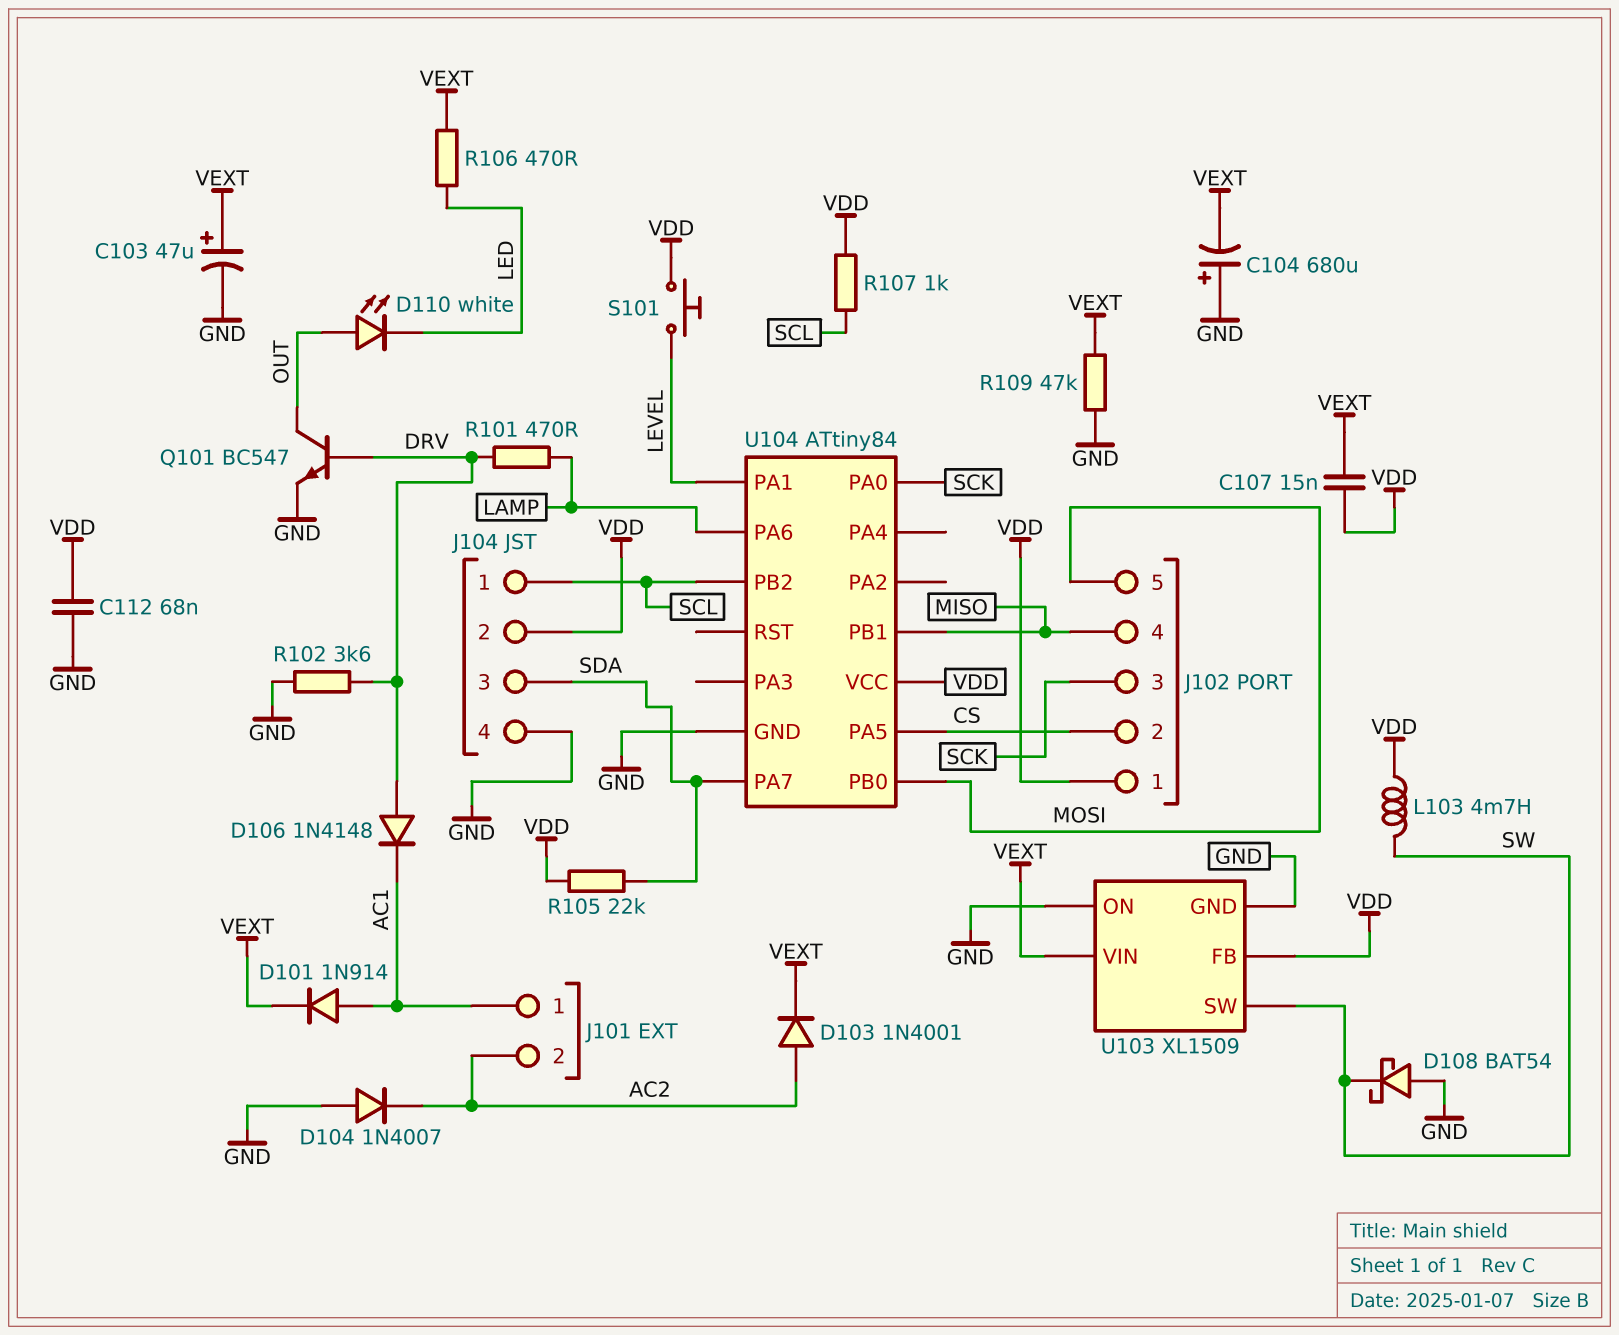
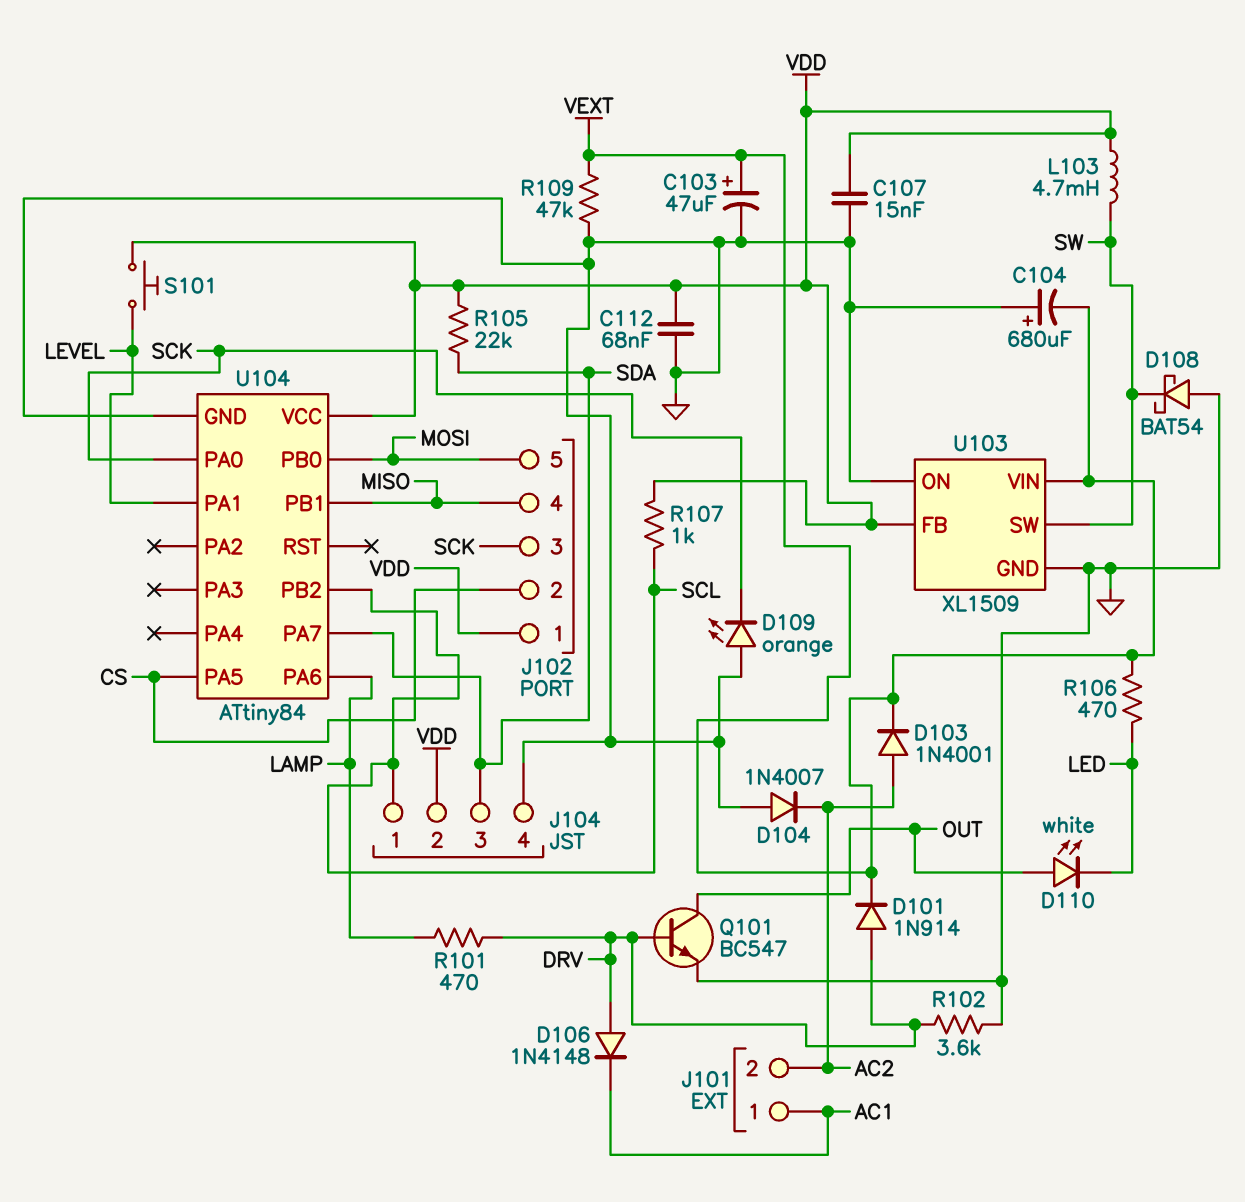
C107: 15nF (VDD, VEXT) -> 15nF (GND, VDD)
D101: diode 1N914 (A AC1, K VEXT) -> diode 1N914 (A DRV, K VEXT)
D109: none -> LED orange (A GND, K SCK)

